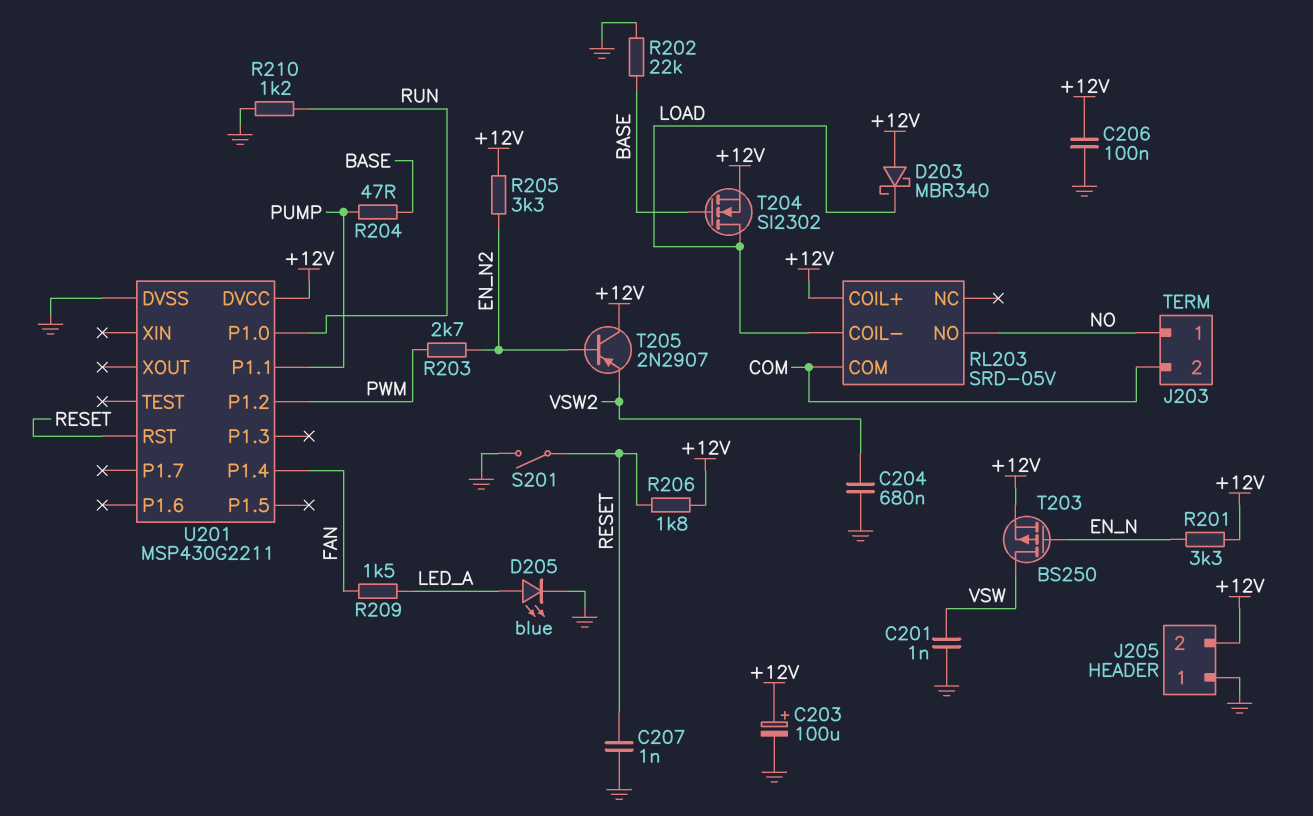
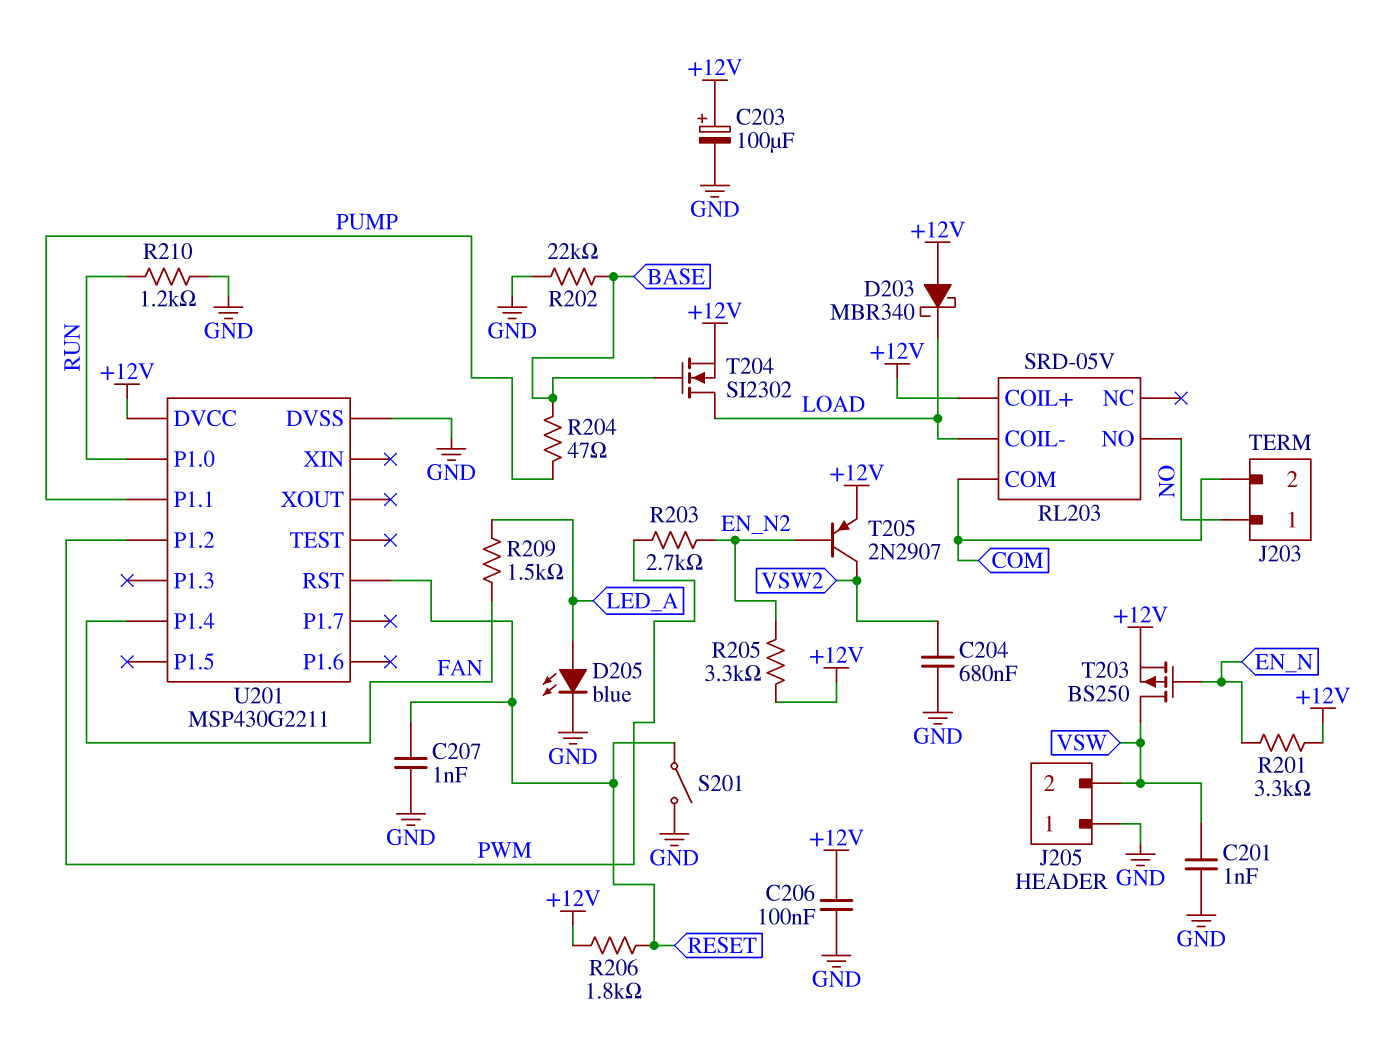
J205 pin 2: +12V -> VSW
T205: PNP 2N2907 (B EN_N2, C +12V, E VSW2) -> PNP 2N2907 (B EN_N2, C VSW2, E +12V)

